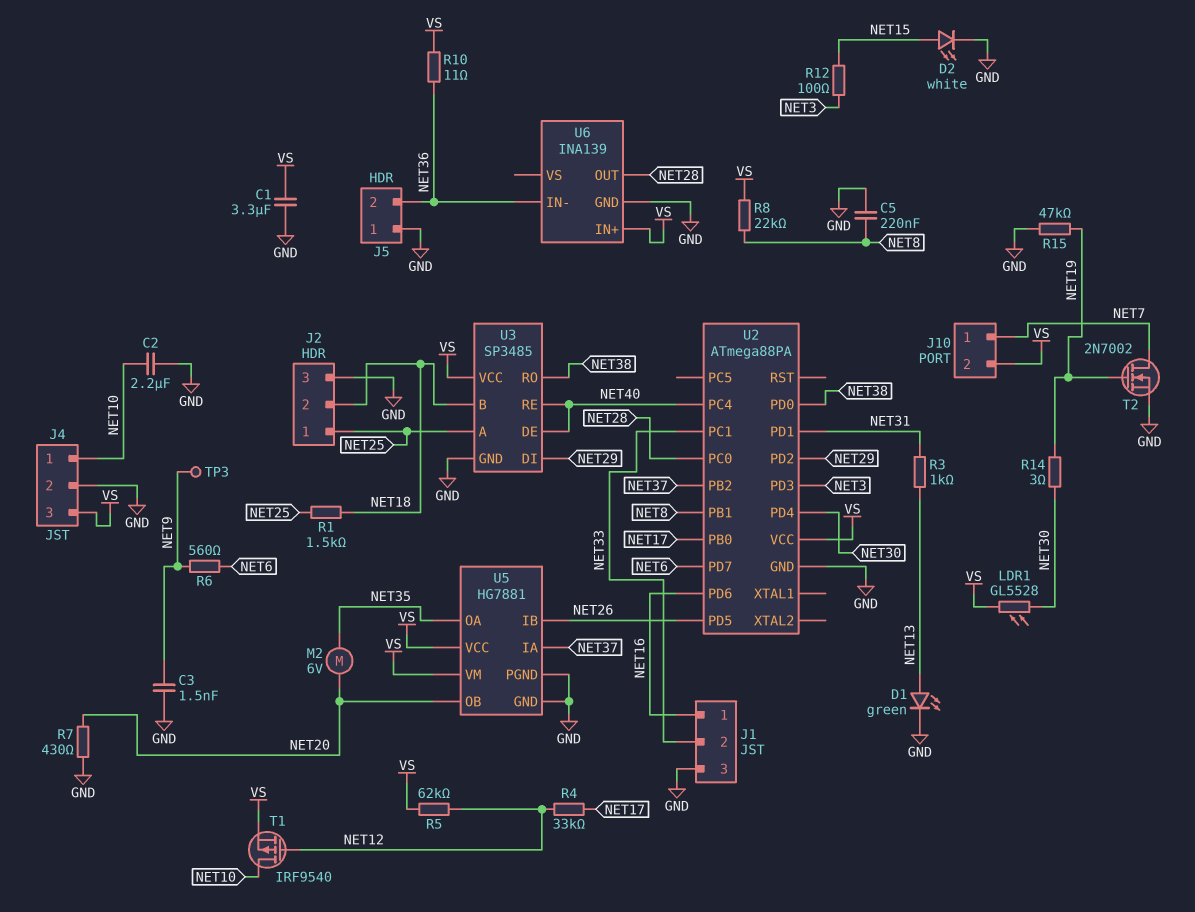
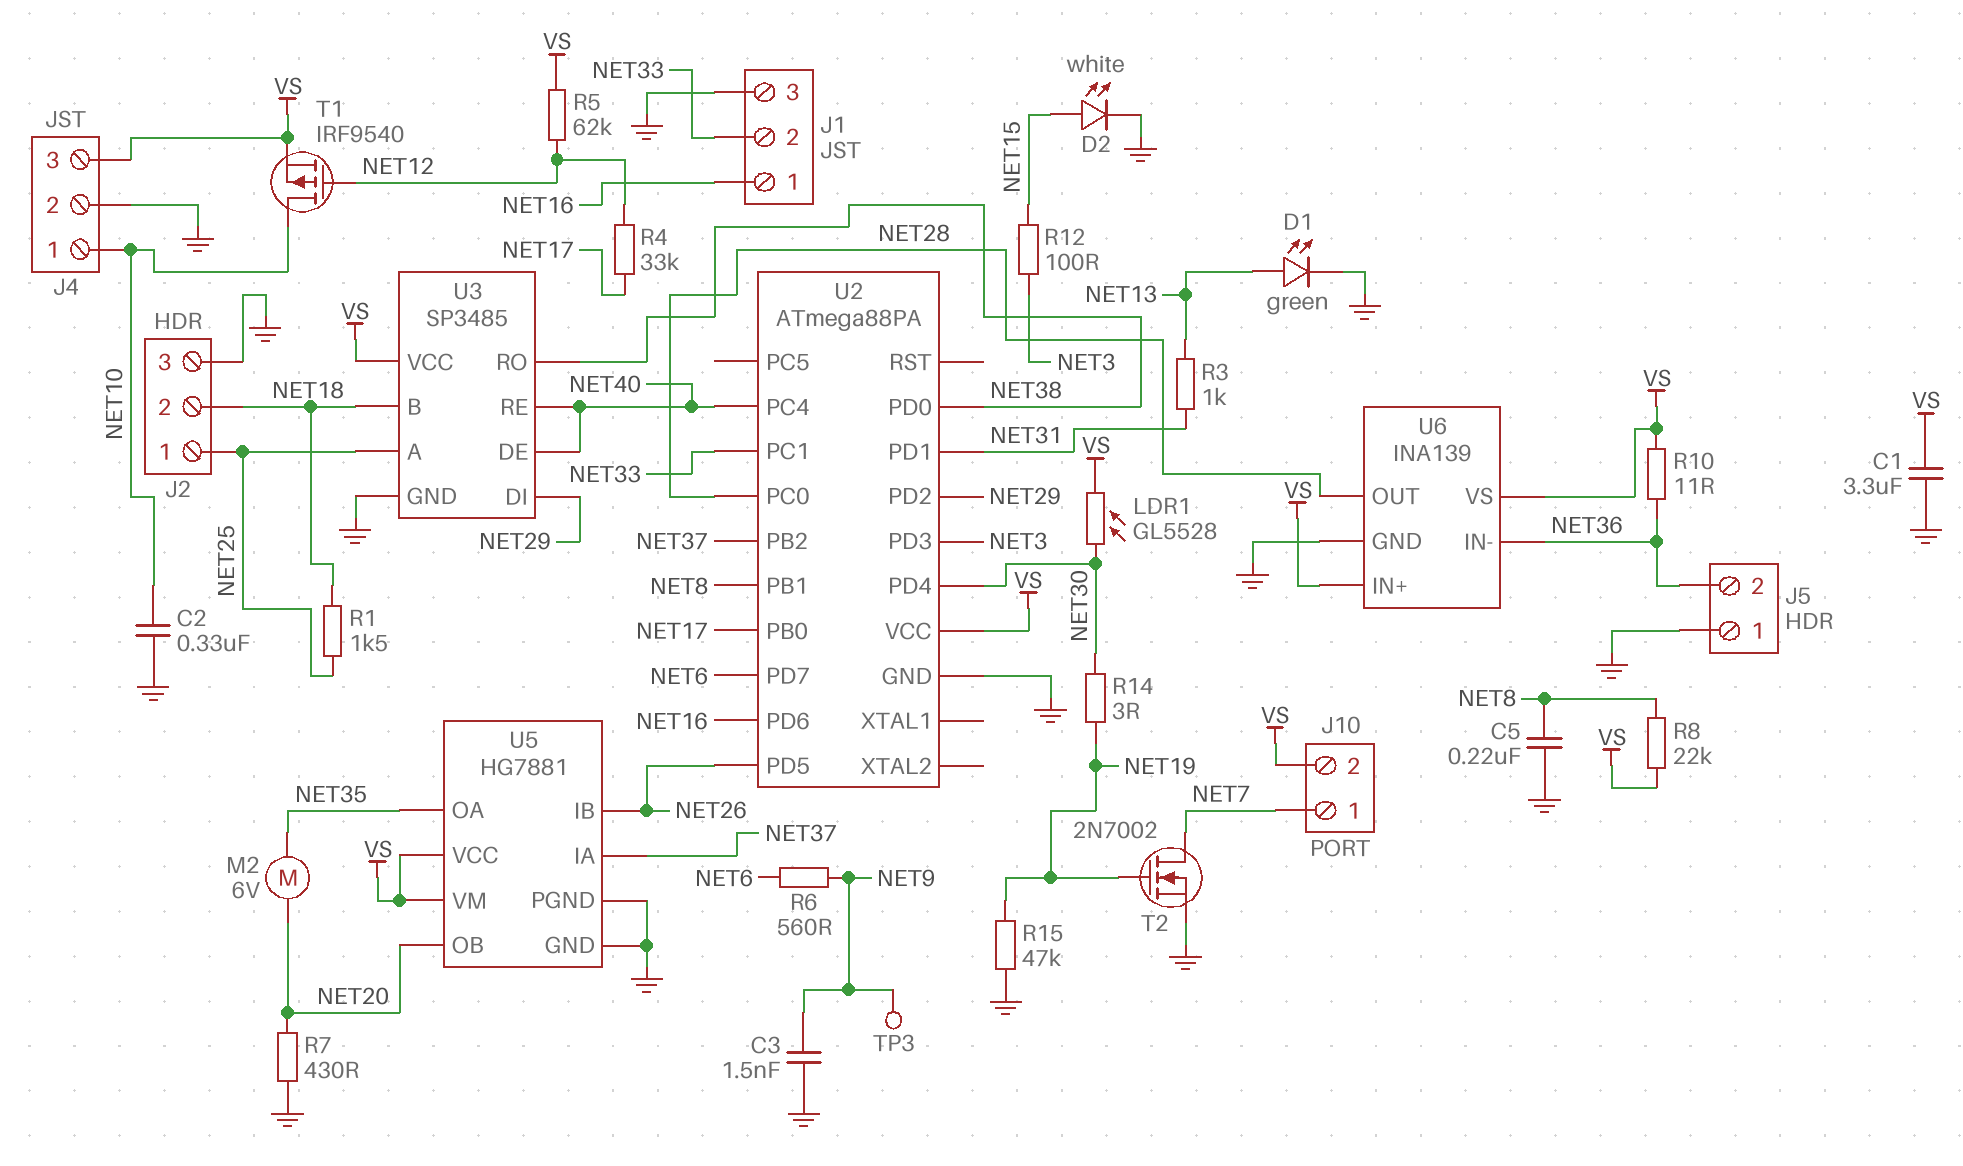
C2: 2.2uF (GND, NET10) -> 330nF (GND, NET10)
U6 pin VS: none -> VS

